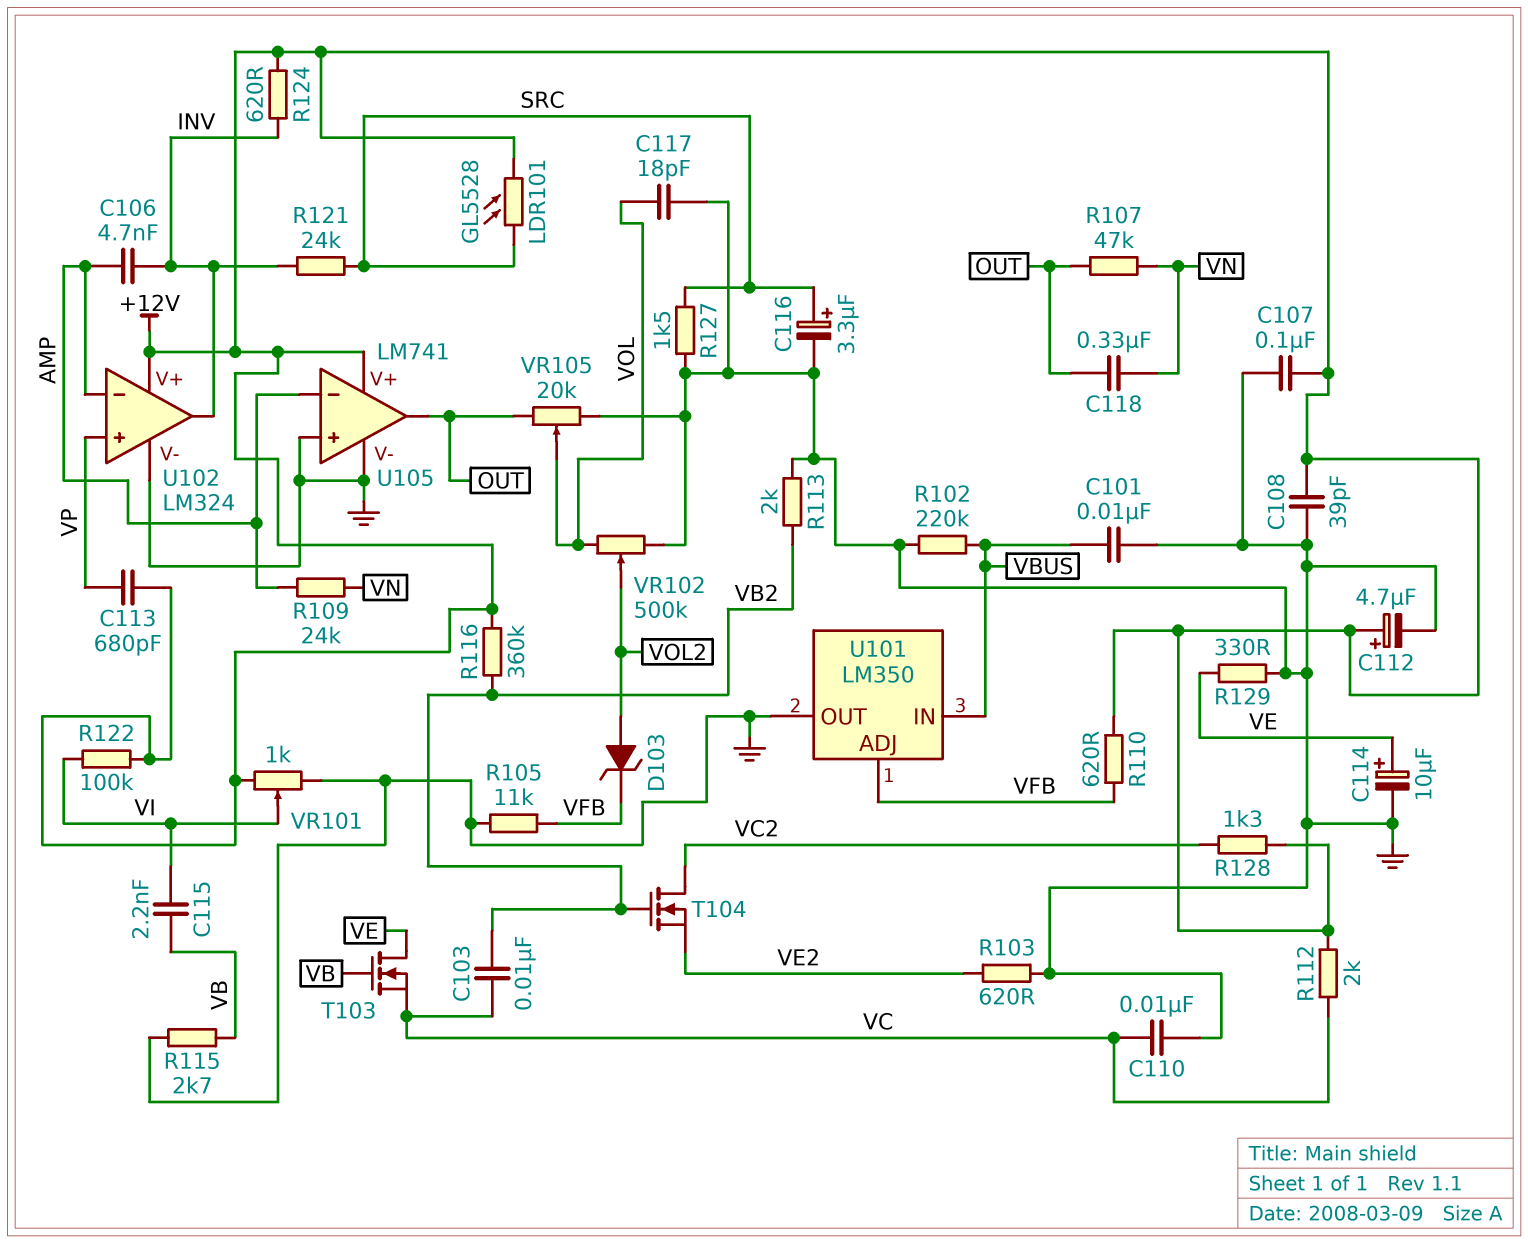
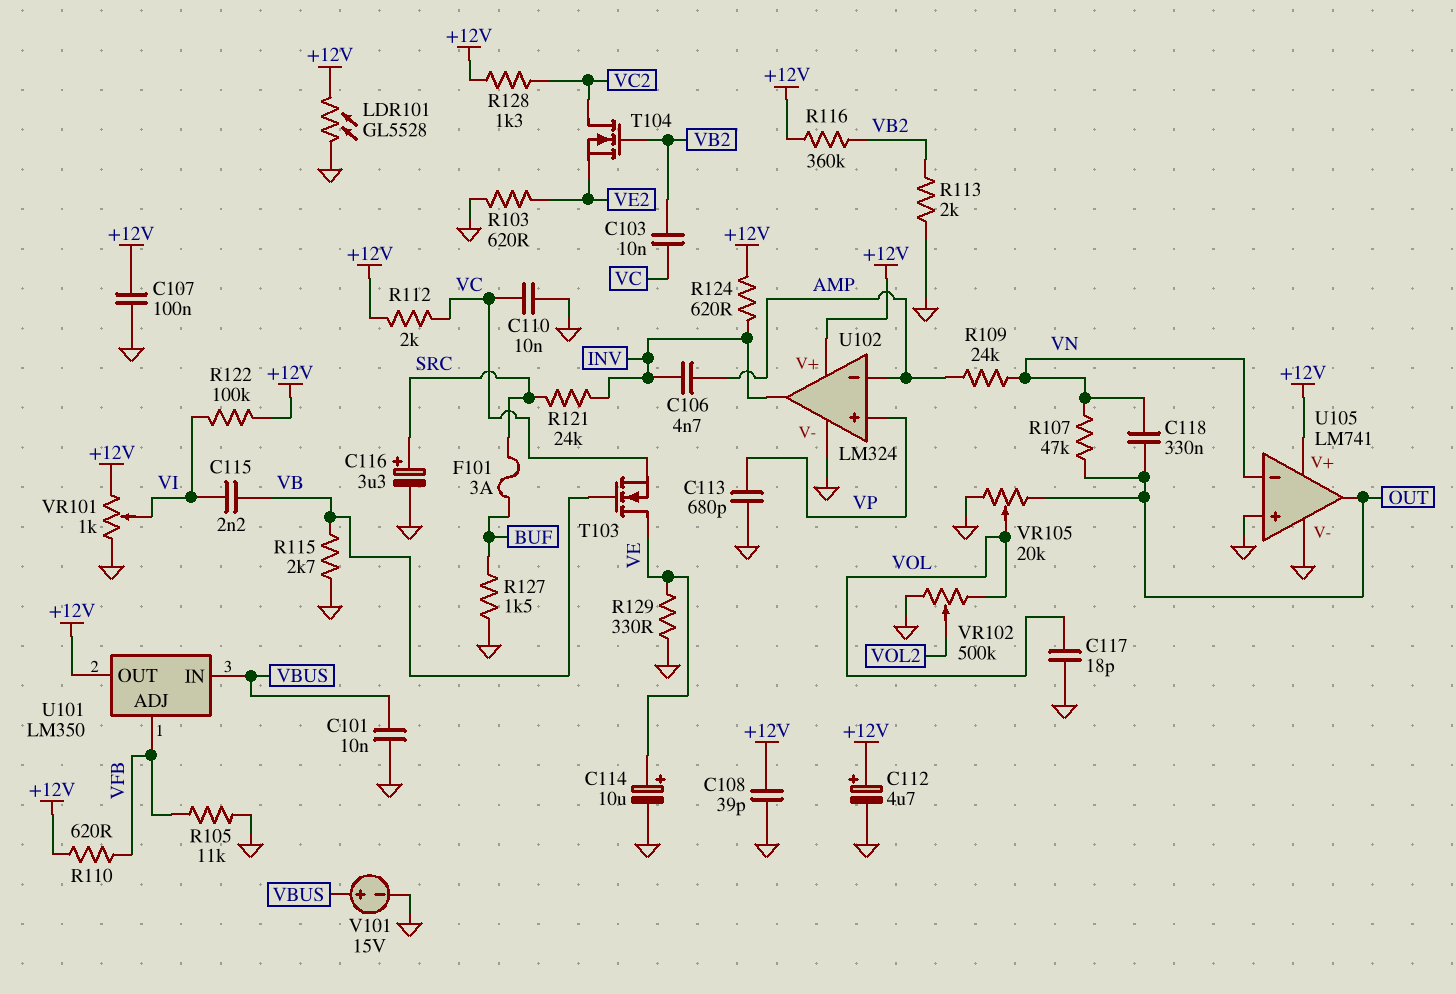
C113: 680pF (+12V, VP) -> 680pF (GND, VP)
D103: zener (A VOL2, K VFB) -> none
F101: none -> 3A (BUF, SRC)
LDR101: GL5528 (+12V, SRC) -> GL5528 (+12V, GND)
R102: 220k (GND, VBUS) -> none
R127: 1.5k (GND, SRC) -> 1.5k (BUF, GND)
U101 pin OUT: GND -> +12V
U105 pin in-: AMP -> VN
V101: none -> 15V (plus VBUS, minus GND)

